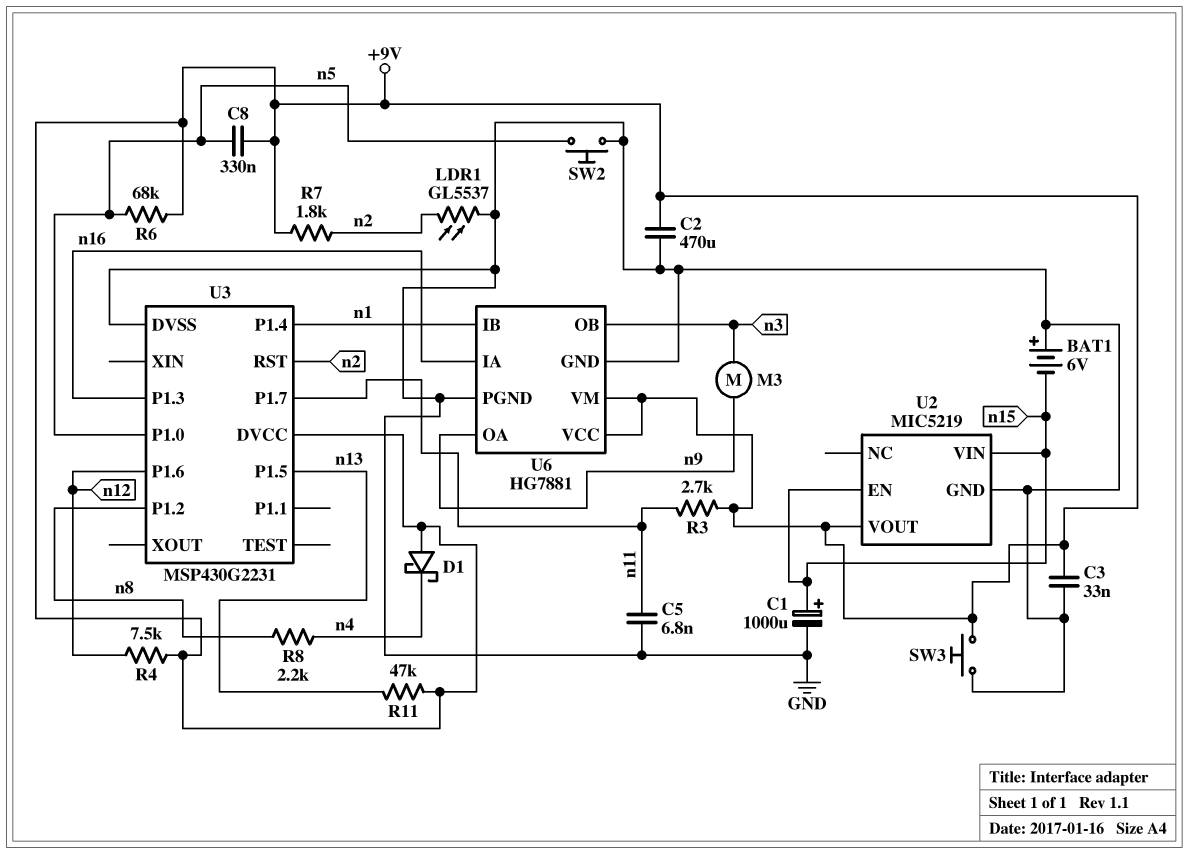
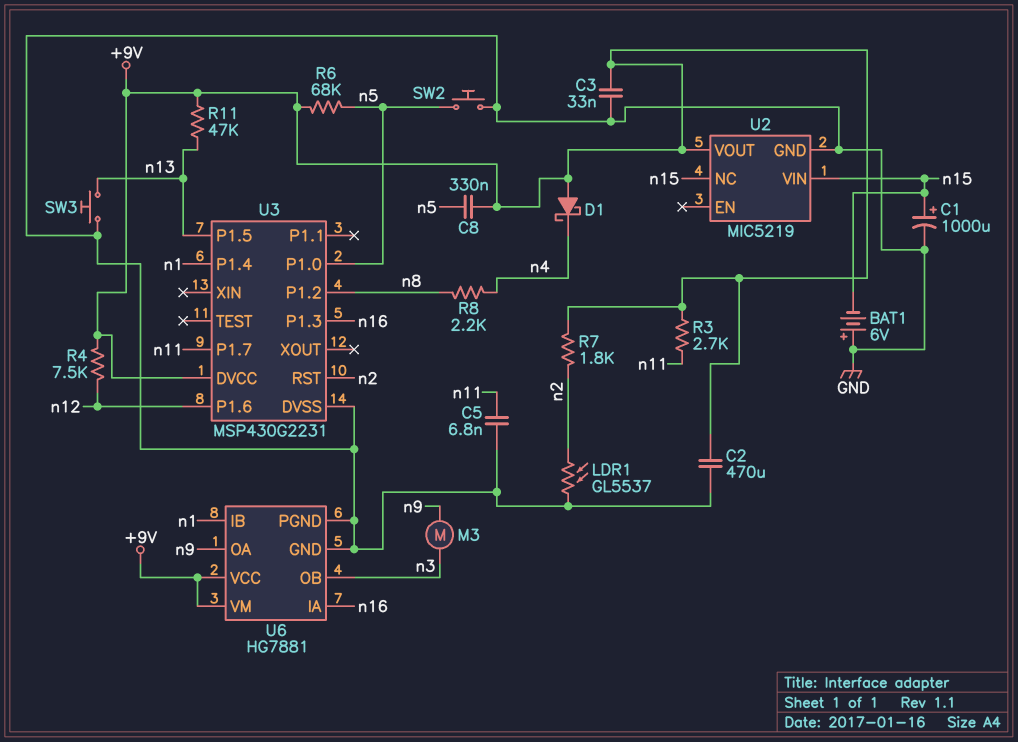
SW3: button (+9V, GND) -> button (GND, n13)
U2 pin EN: n15 -> none
U2 pin NC: none -> n15

